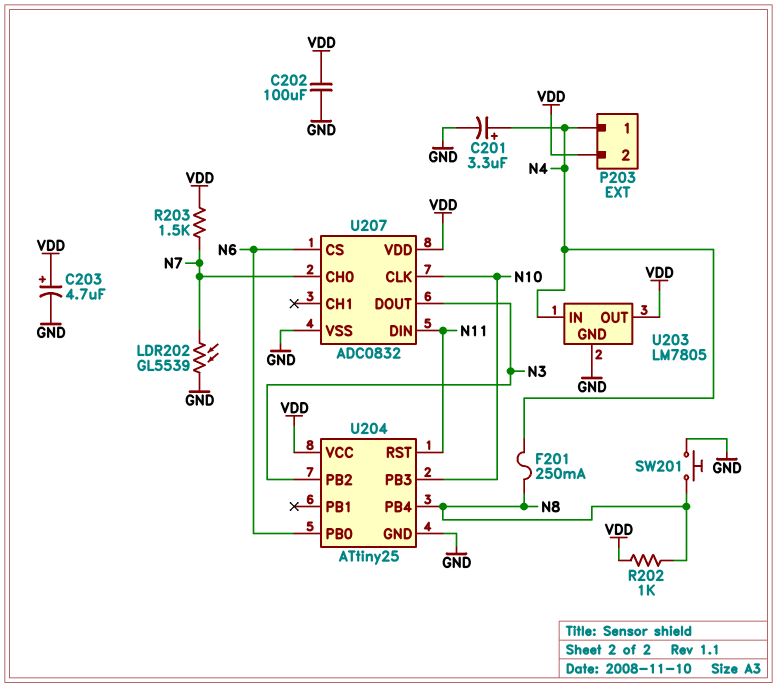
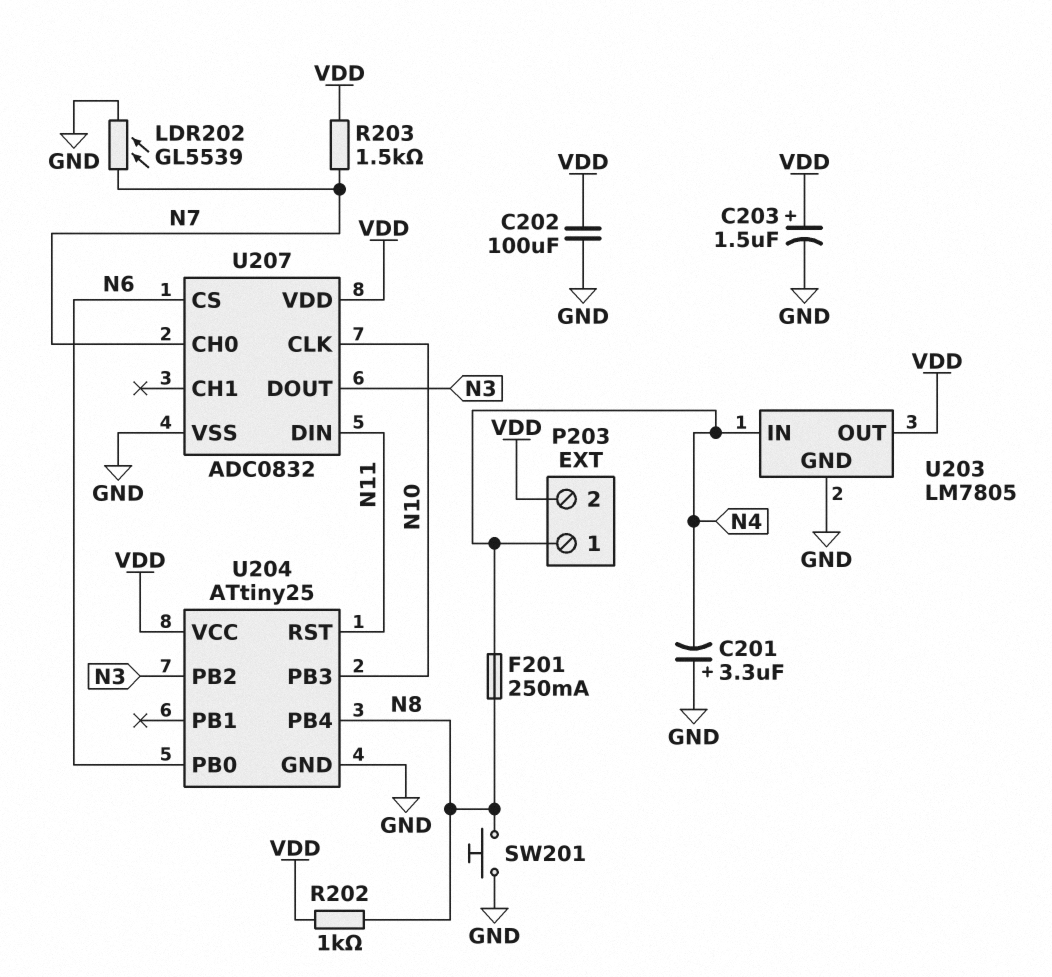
C201: 3.3uF (plus N4, minus GND) -> 3.3uF (plus GND, minus N4)
C203: 4.7uF (plus VDD, minus GND) -> 1.5uF (plus VDD, minus GND)

